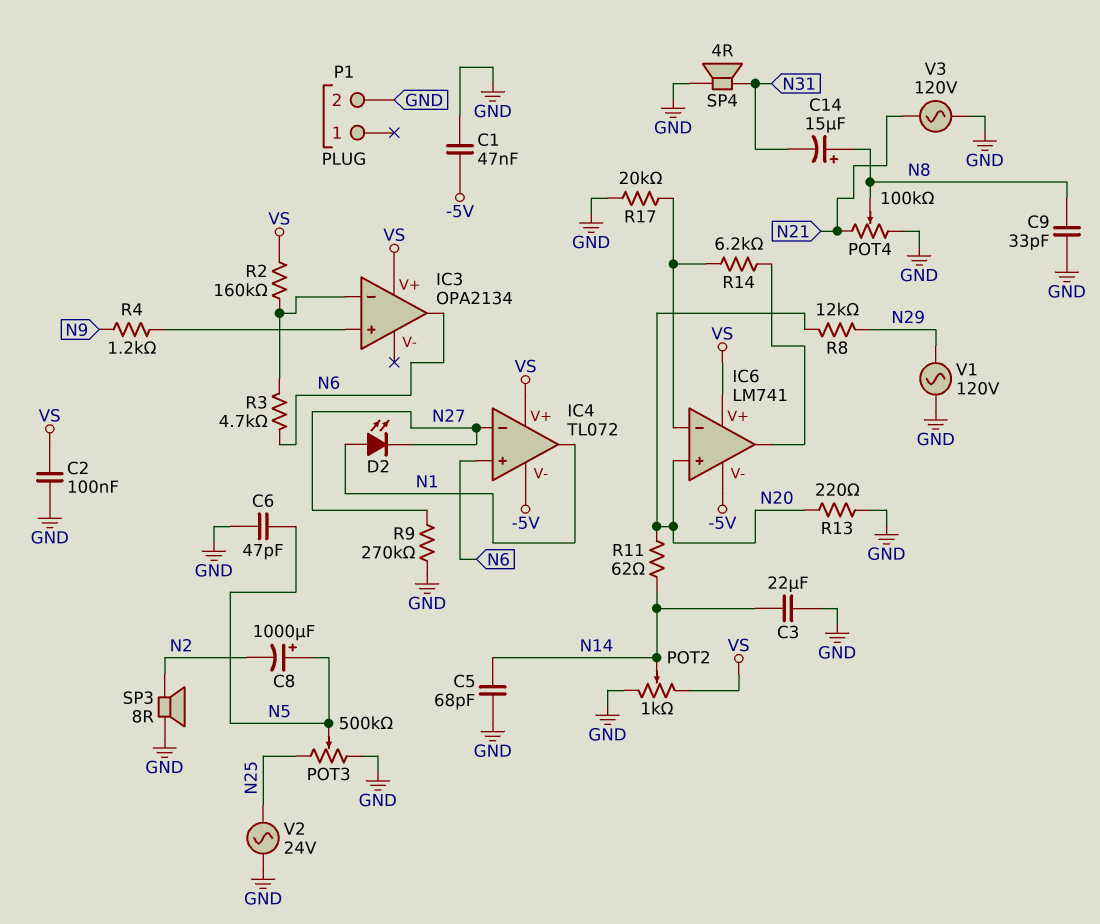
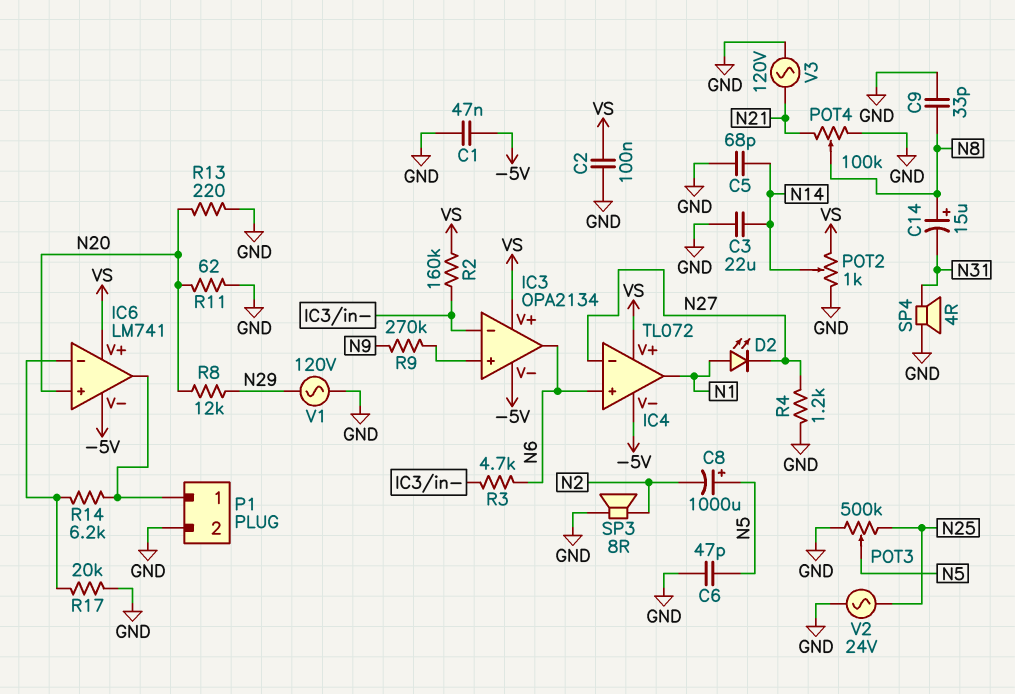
IC3 pin V-: none -> -5V
P1 pin 1: none -> IC6/out
R4: 1.2k (IC3/in+, N9) -> 1.2k (GND, N27)
R9: 270k (GND, N27) -> 270k (IC3/in+, N9)
R11: 62 (N14, N20) -> 62 (GND, N20)

